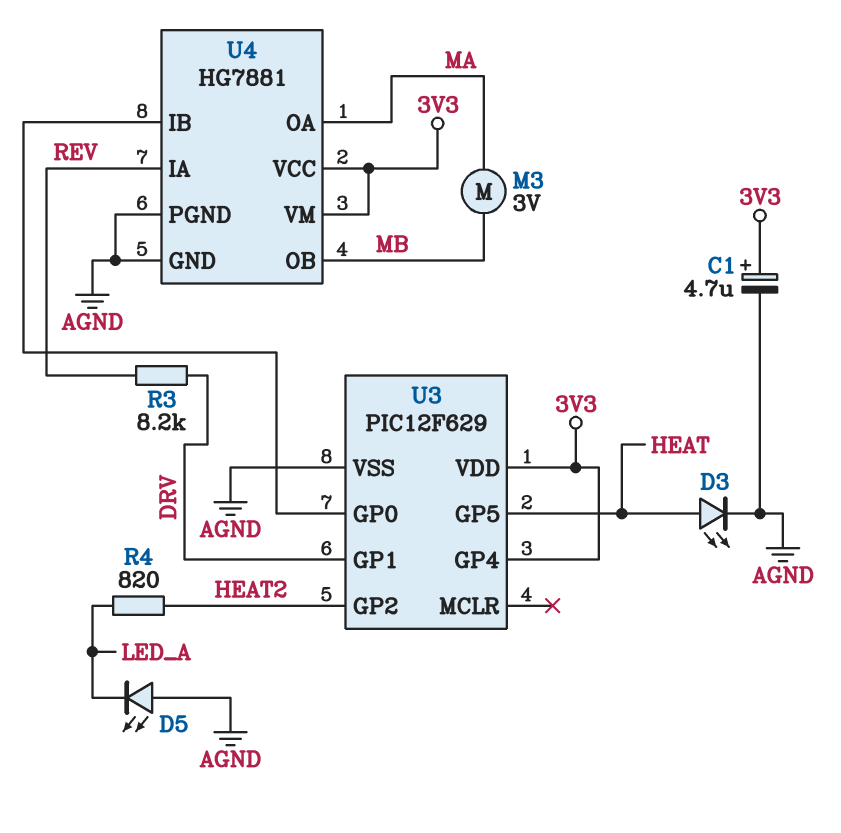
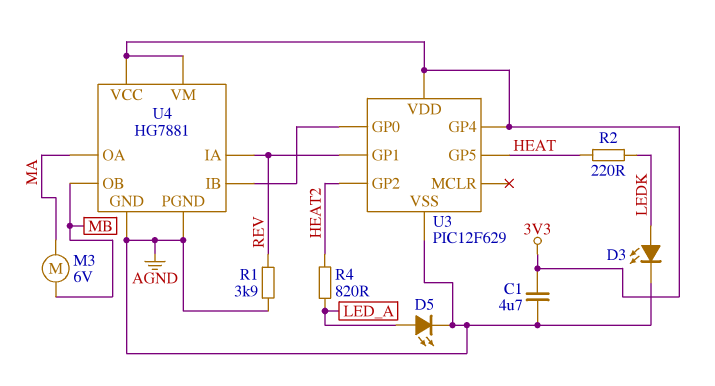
C1: 4.7uF (plus 3V3, minus AGND) -> 4.7uF (3V3, AGND)
D3: LED (A HEAT, K AGND) -> LED (A LEDK, K AGND)
D5: LED (A AGND, K LED_A) -> LED (A LED_A, K AGND)
M3: motor 3V (MA, MB) -> motor 6V (MA, MB)
R1: none -> 3.9k (AGND, REV)
R2: none -> 220 (HEAT, LEDK)
R3: 8.2k (DRV, REV) -> none
U3 pin GP1: DRV -> REV

